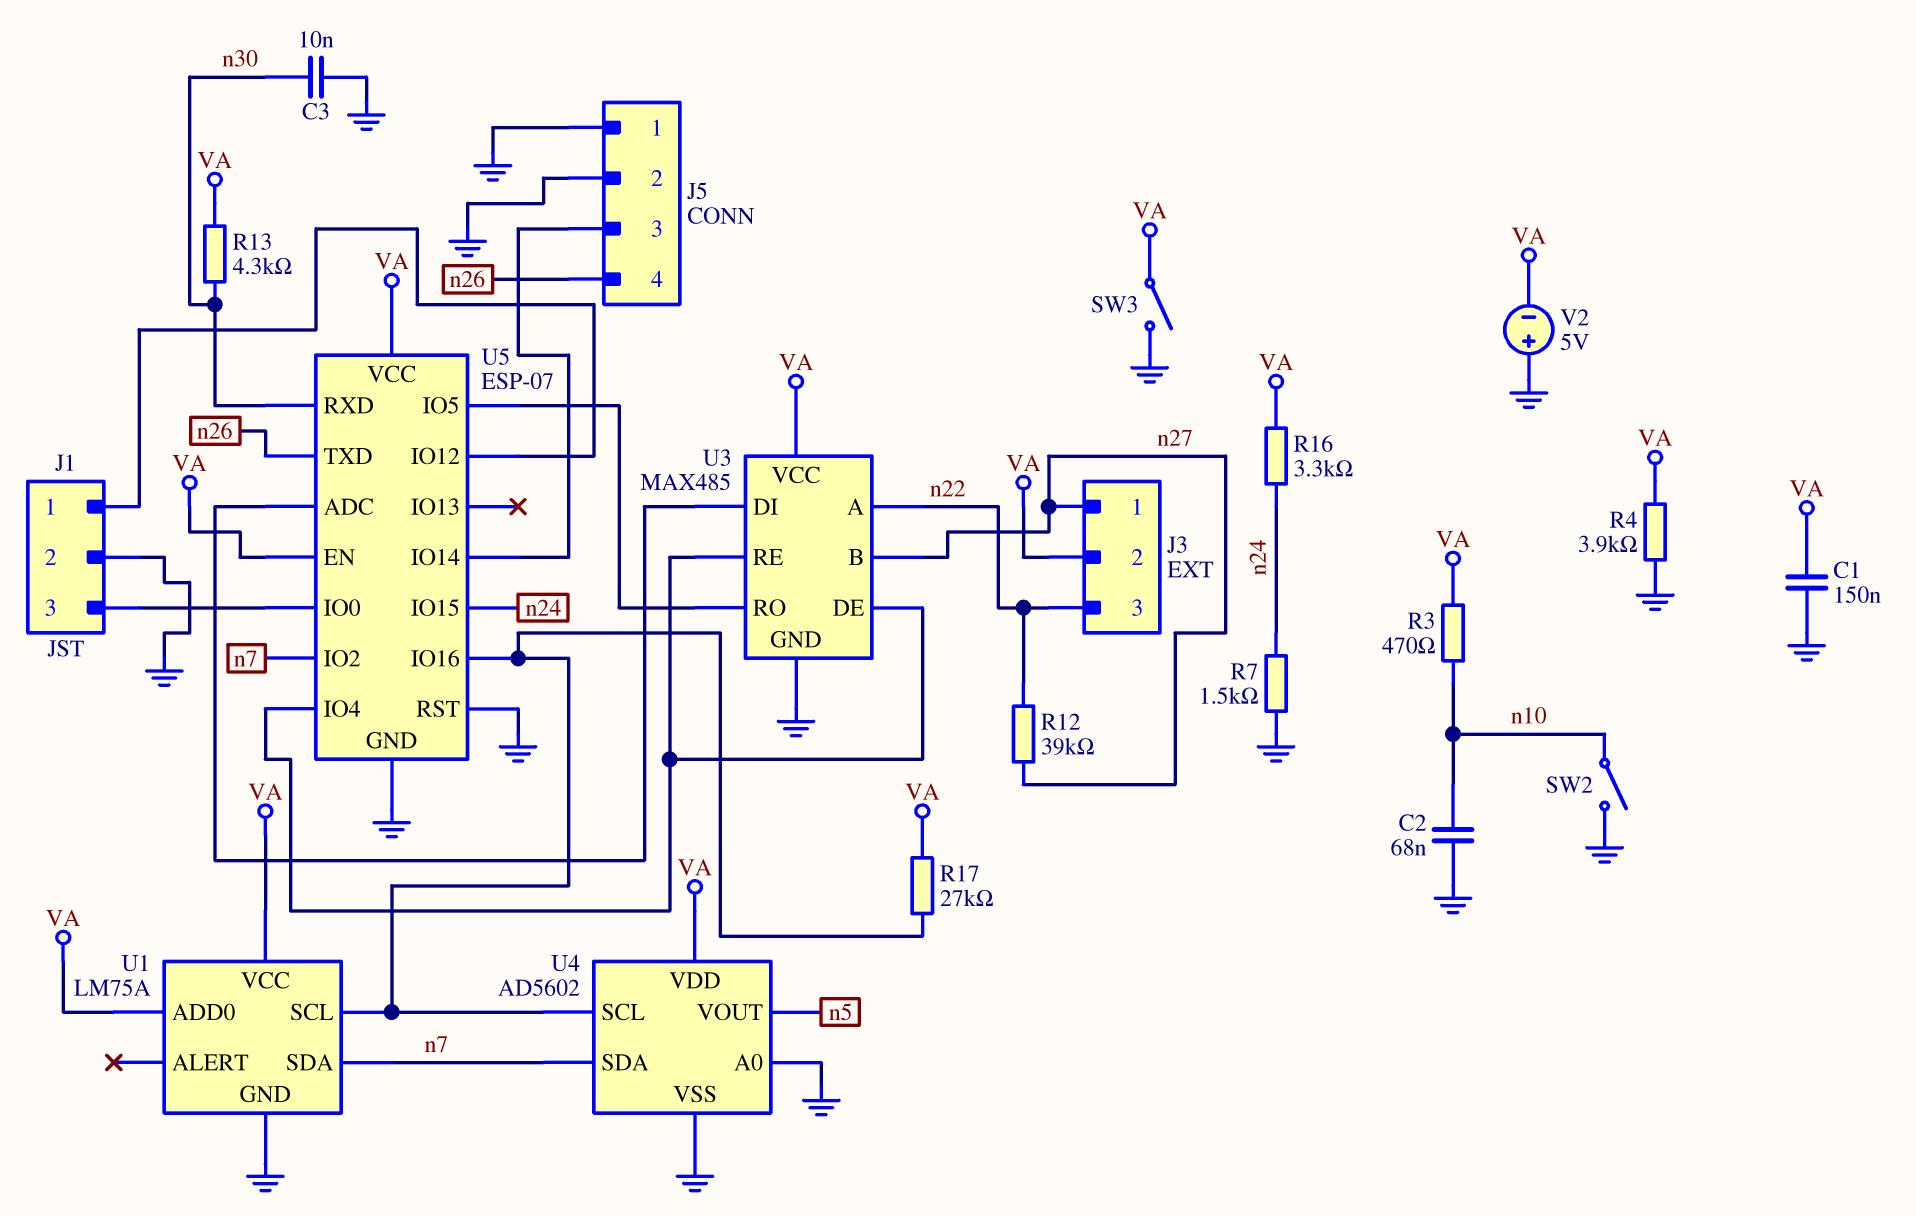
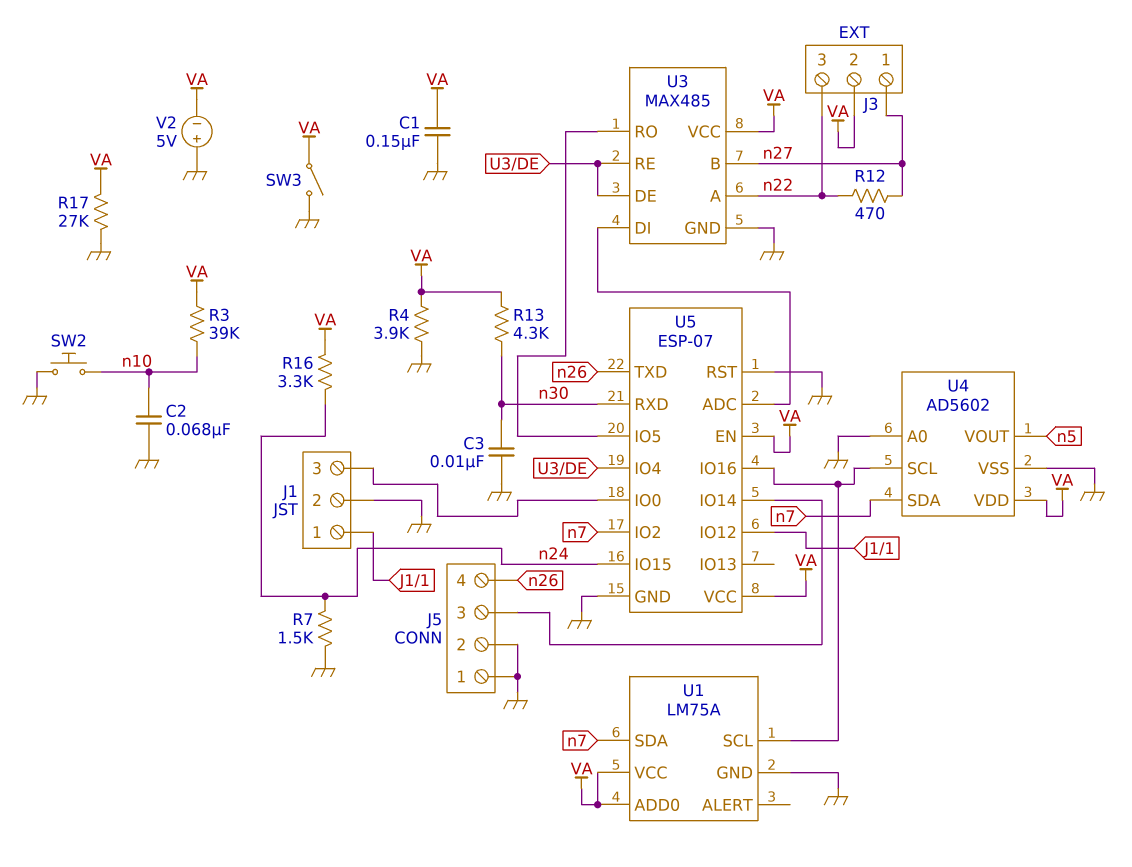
R3: 470 (VA, n10) -> 39k (VA, n10)
R12: 39k (n22, n27) -> 470 (n22, n27)
R17: 27k (U1/SCL, VA) -> 27k (GND, VA)
SW2: switch (GND, n10) -> button (GND, n10)

